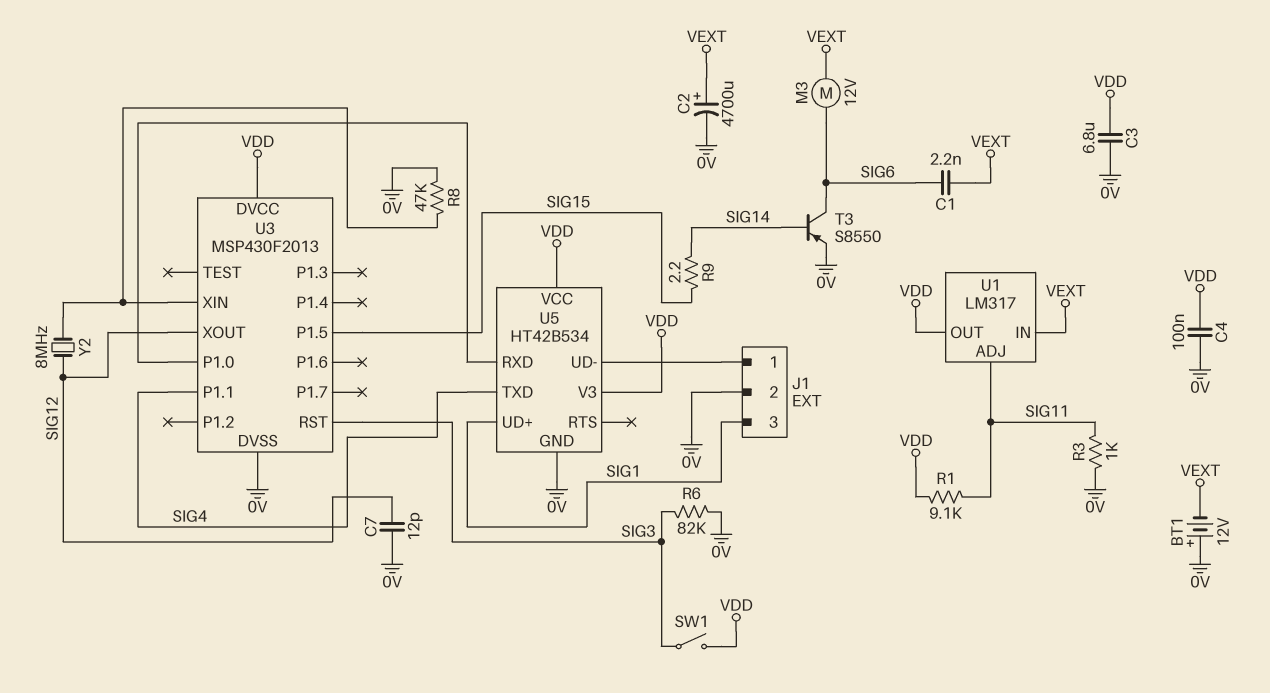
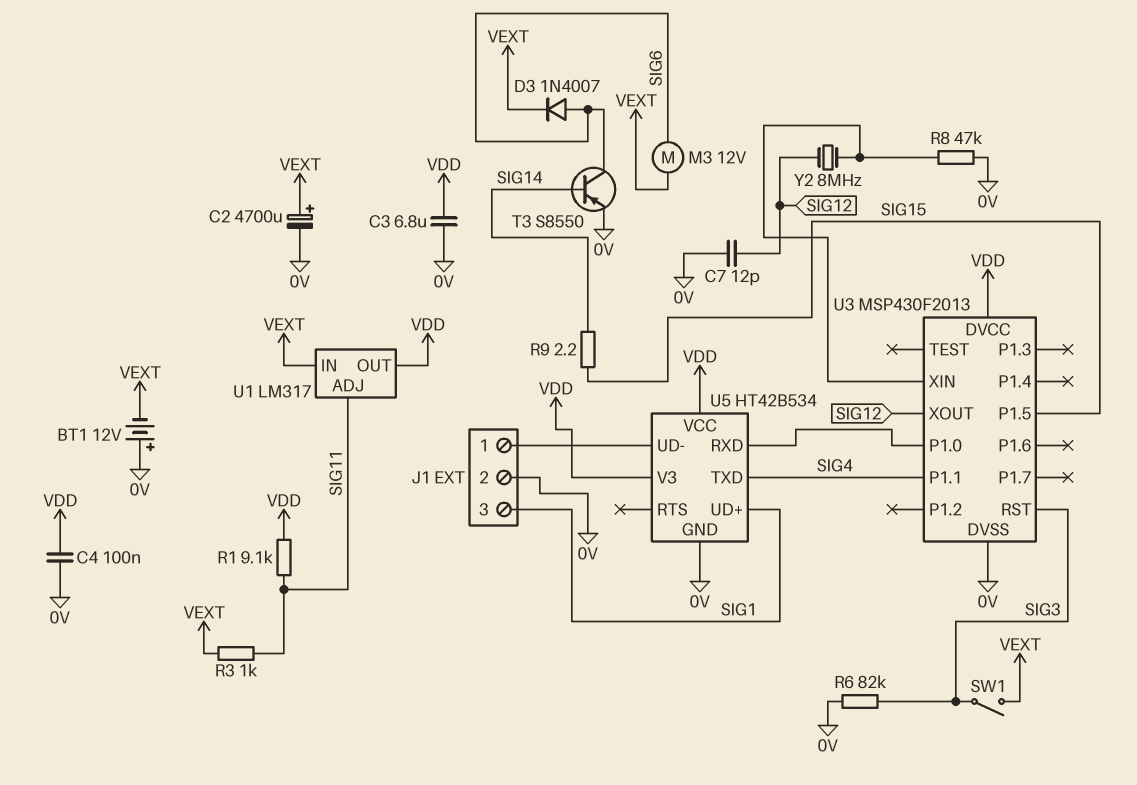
C1: 2.2nF (SIG6, VEXT) -> none
D3: none -> diode 1N4007 (A SIG6, K VEXT)
R3: 1k (0V, SIG11) -> 1k (SIG11, VEXT)
SW1: switch (SIG3, VDD) -> switch (SIG3, VEXT)

